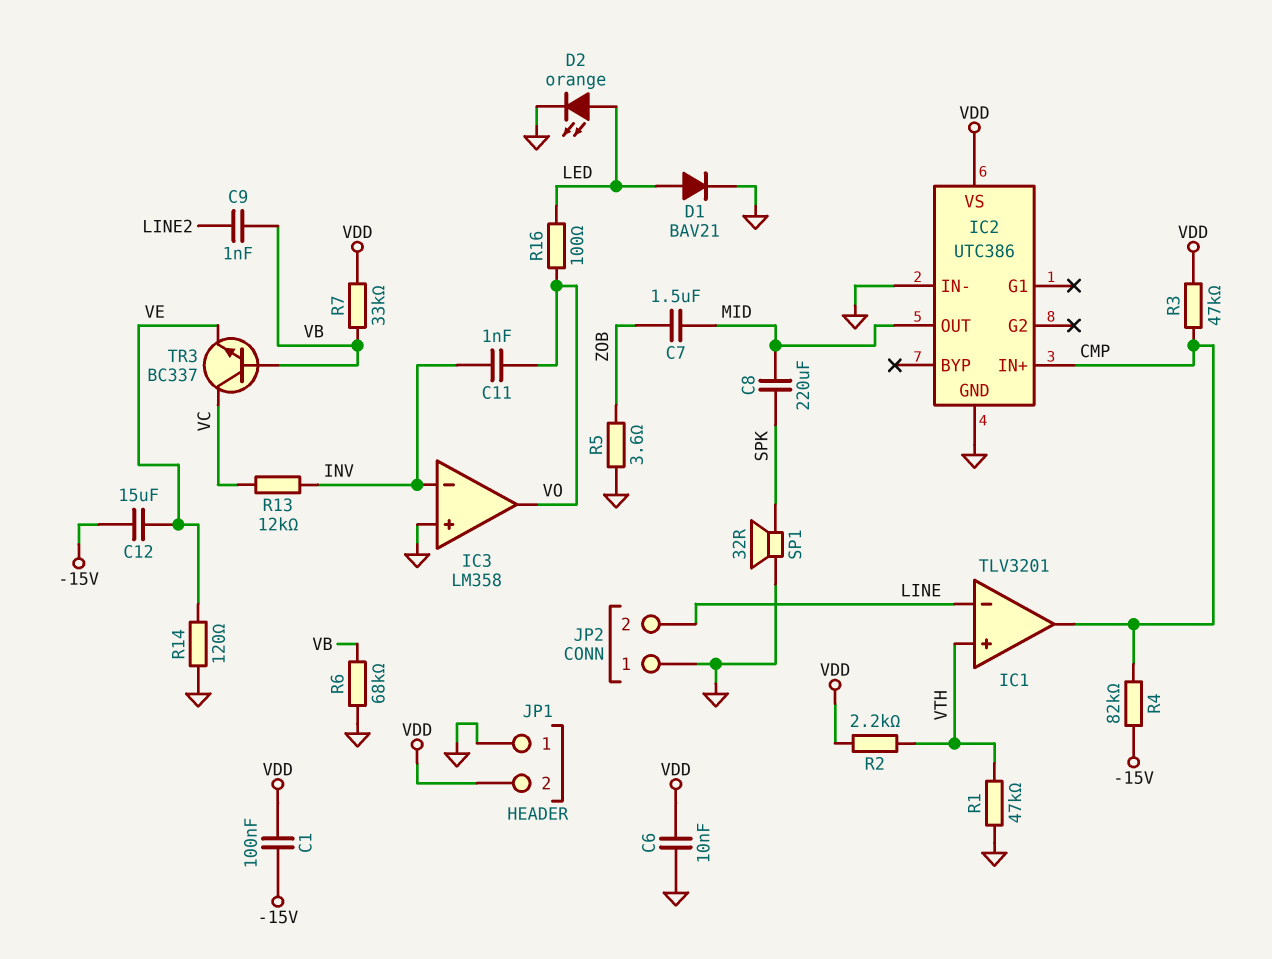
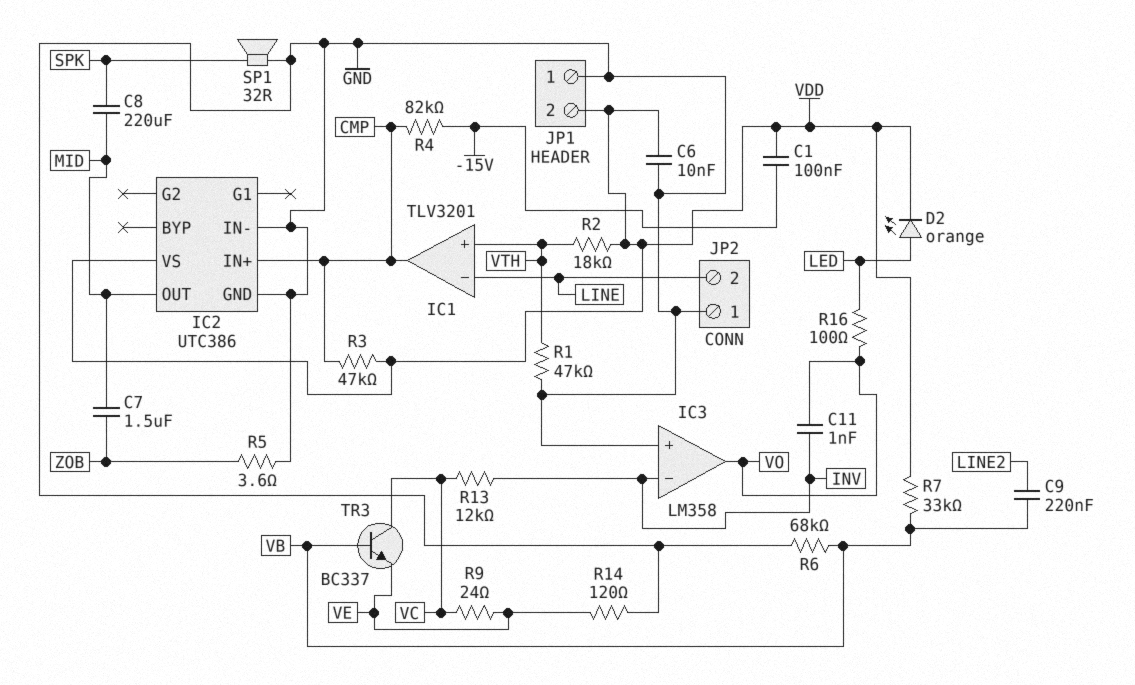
C9: 1nF (LINE2, VB) -> 220nF (LINE2, VB)
C12: 15uF (-15V, VE) -> none
D1: diode BAV21 (A LED, K GND) -> none
D2: LED orange (A LED, K GND) -> LED orange (A LED, K VDD)
R2: 2.2k (VDD, VTH) -> 18k (VDD, VTH)
R9: none -> 24 (VC, VE)

